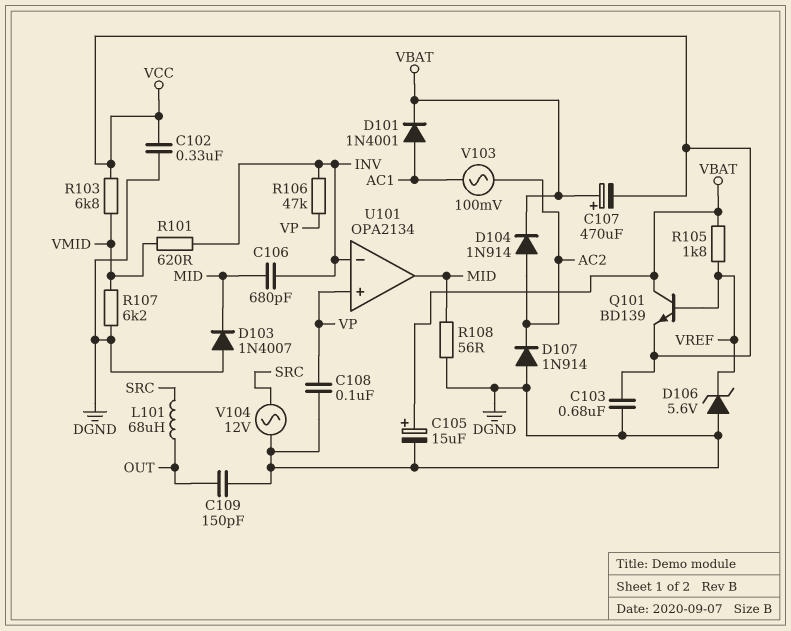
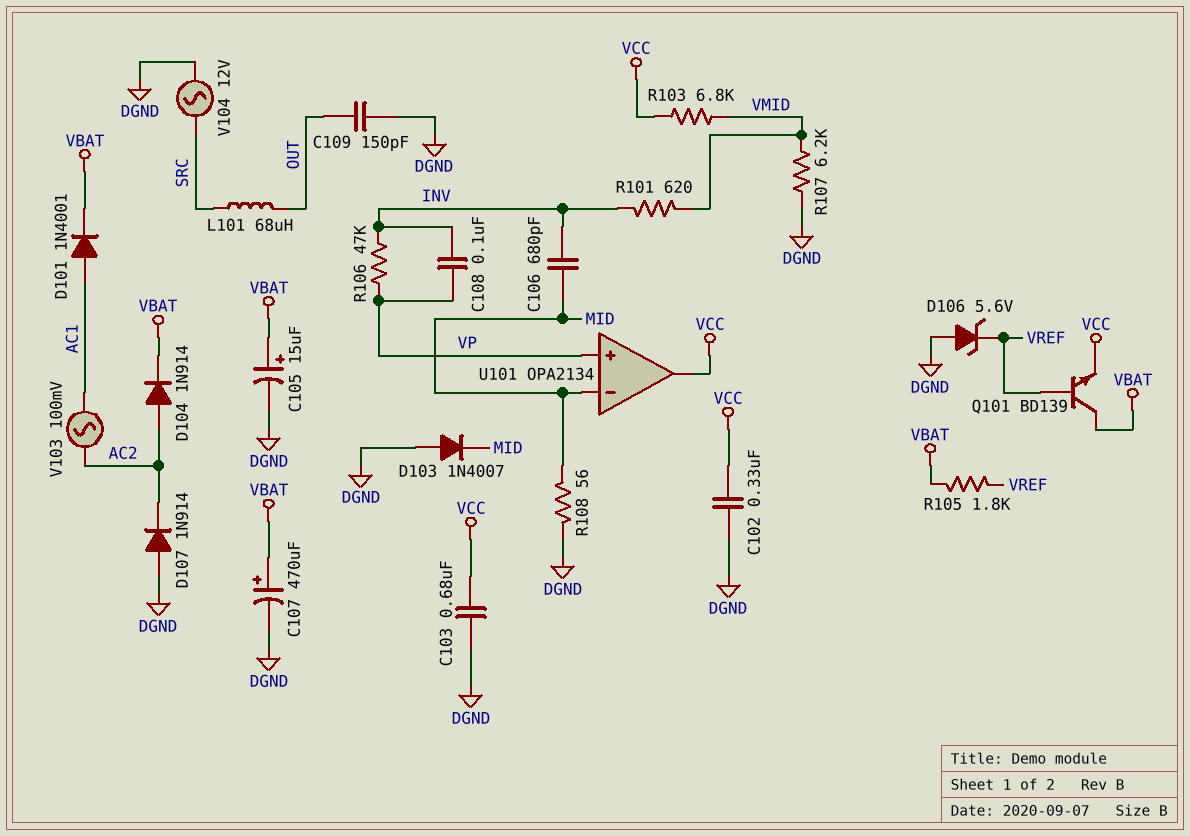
C107: 470uF (plus VBAT, minus VCC) -> 470uF (plus VBAT, minus DGND)
C108: 100nF (DGND, VP) -> 100nF (INV, VP)
U101 pin in-: INV -> MID
U101 pin out: MID -> VCC

